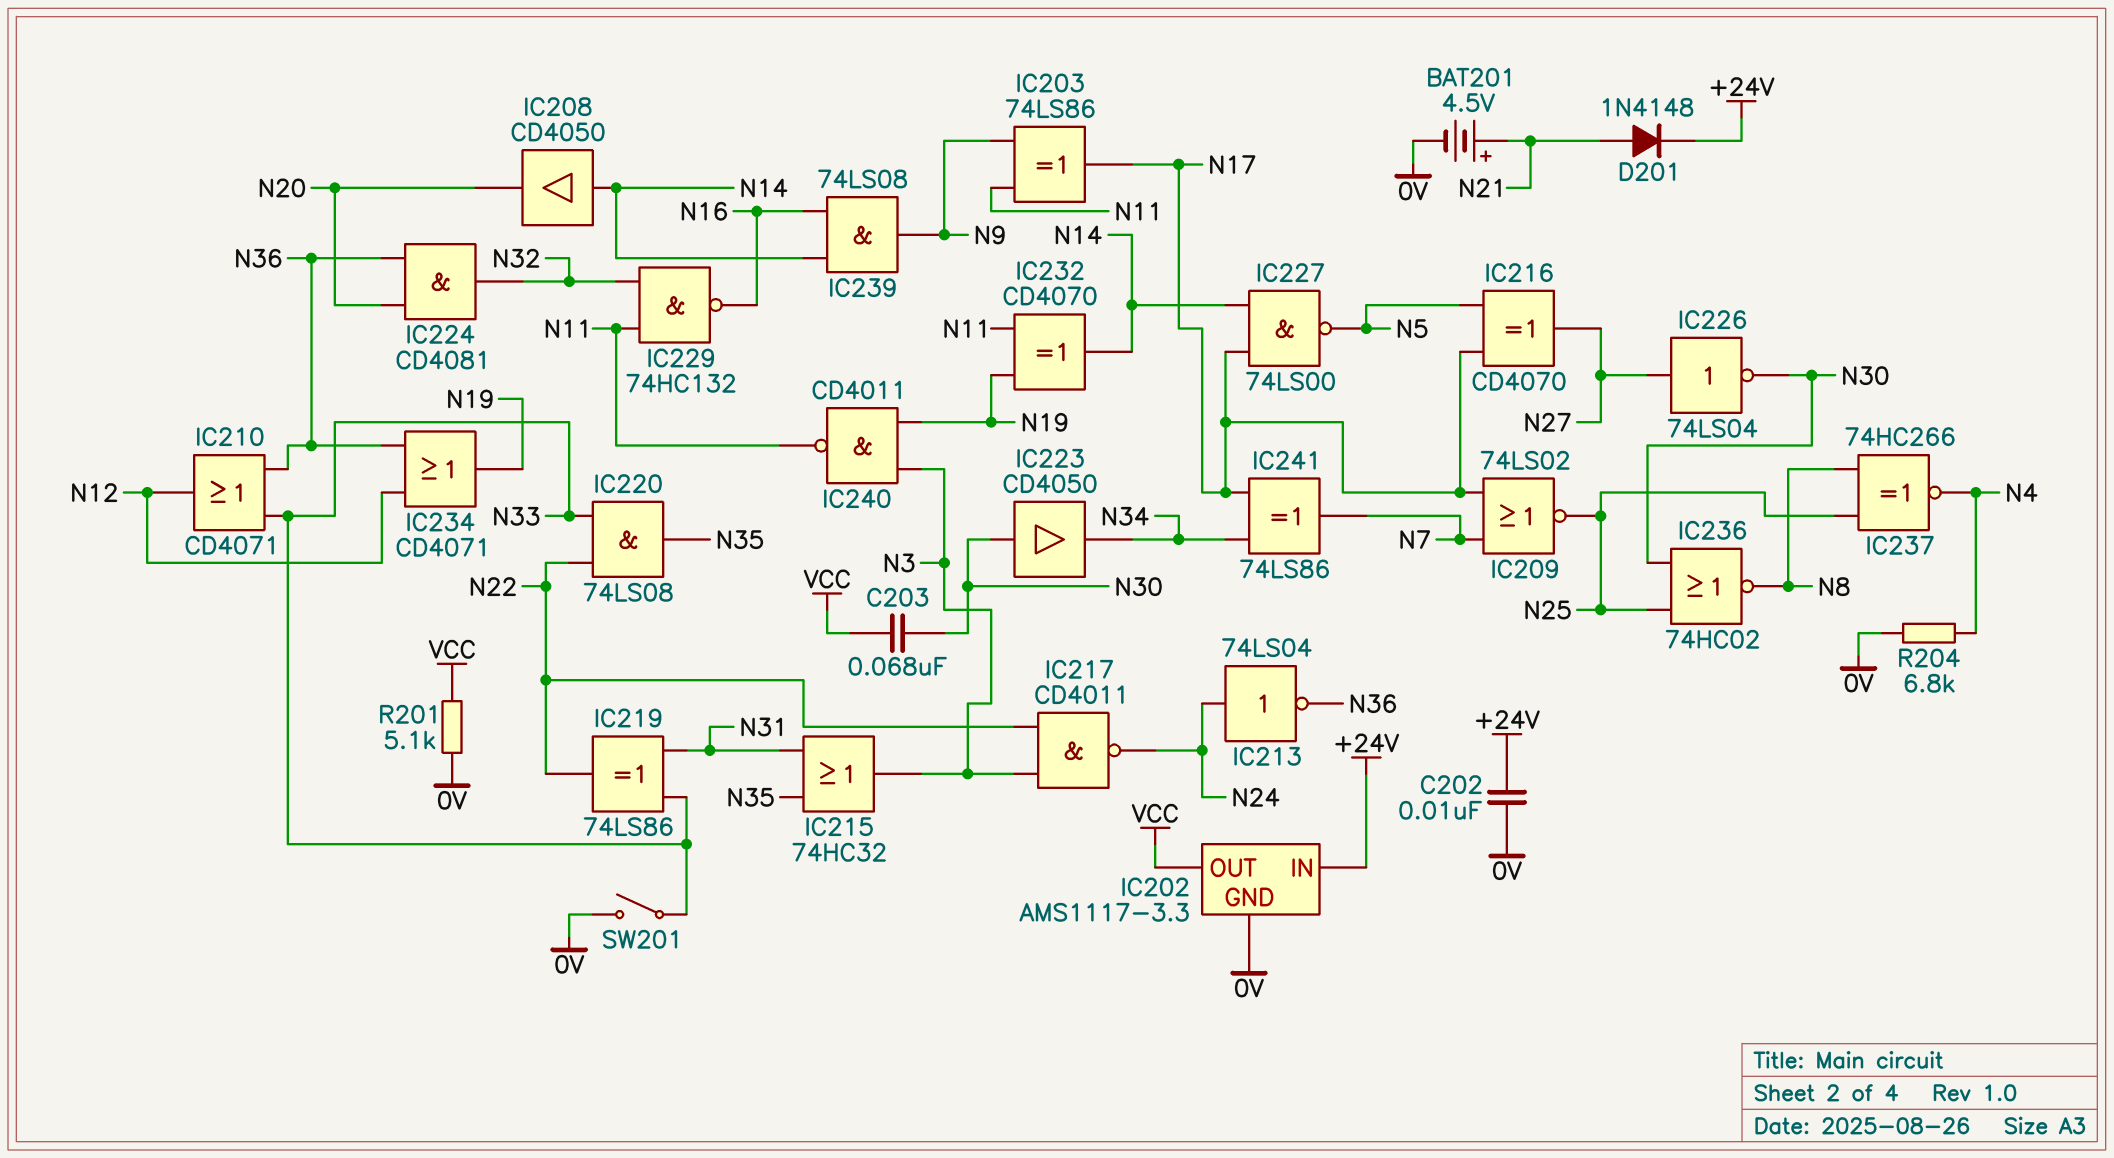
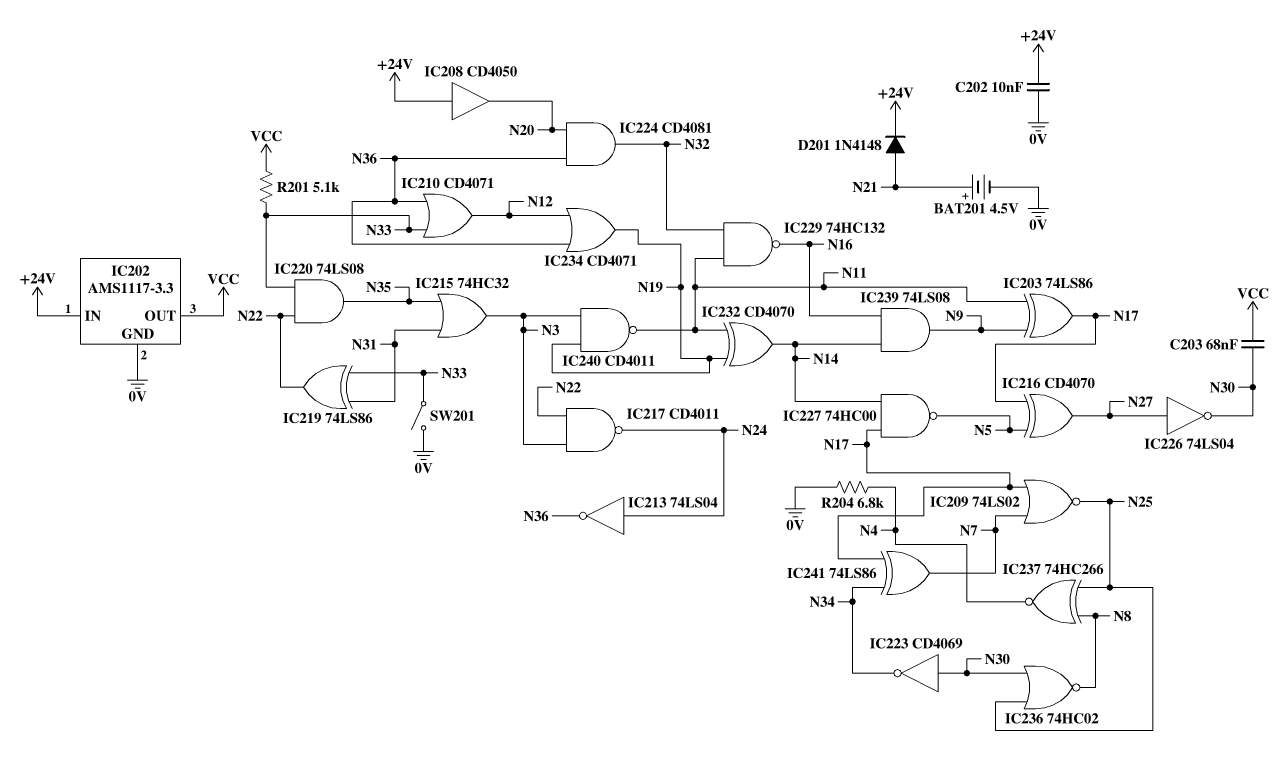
IC208: buffer CD4050 (in N14, out N20) -> buffer CD4050 (in +24V, out N20)
IC223: buffer CD4050 (in N30, out N34) -> NOT CD4069 (in N30, out N34)
IC227: NAND 74LS00 (in N14, in N17, out N5) -> NAND 74HC00 (in N14, in N17, out N5)
R201: 5.1k (0V, VCC) -> 5.1k (N33, VCC)

